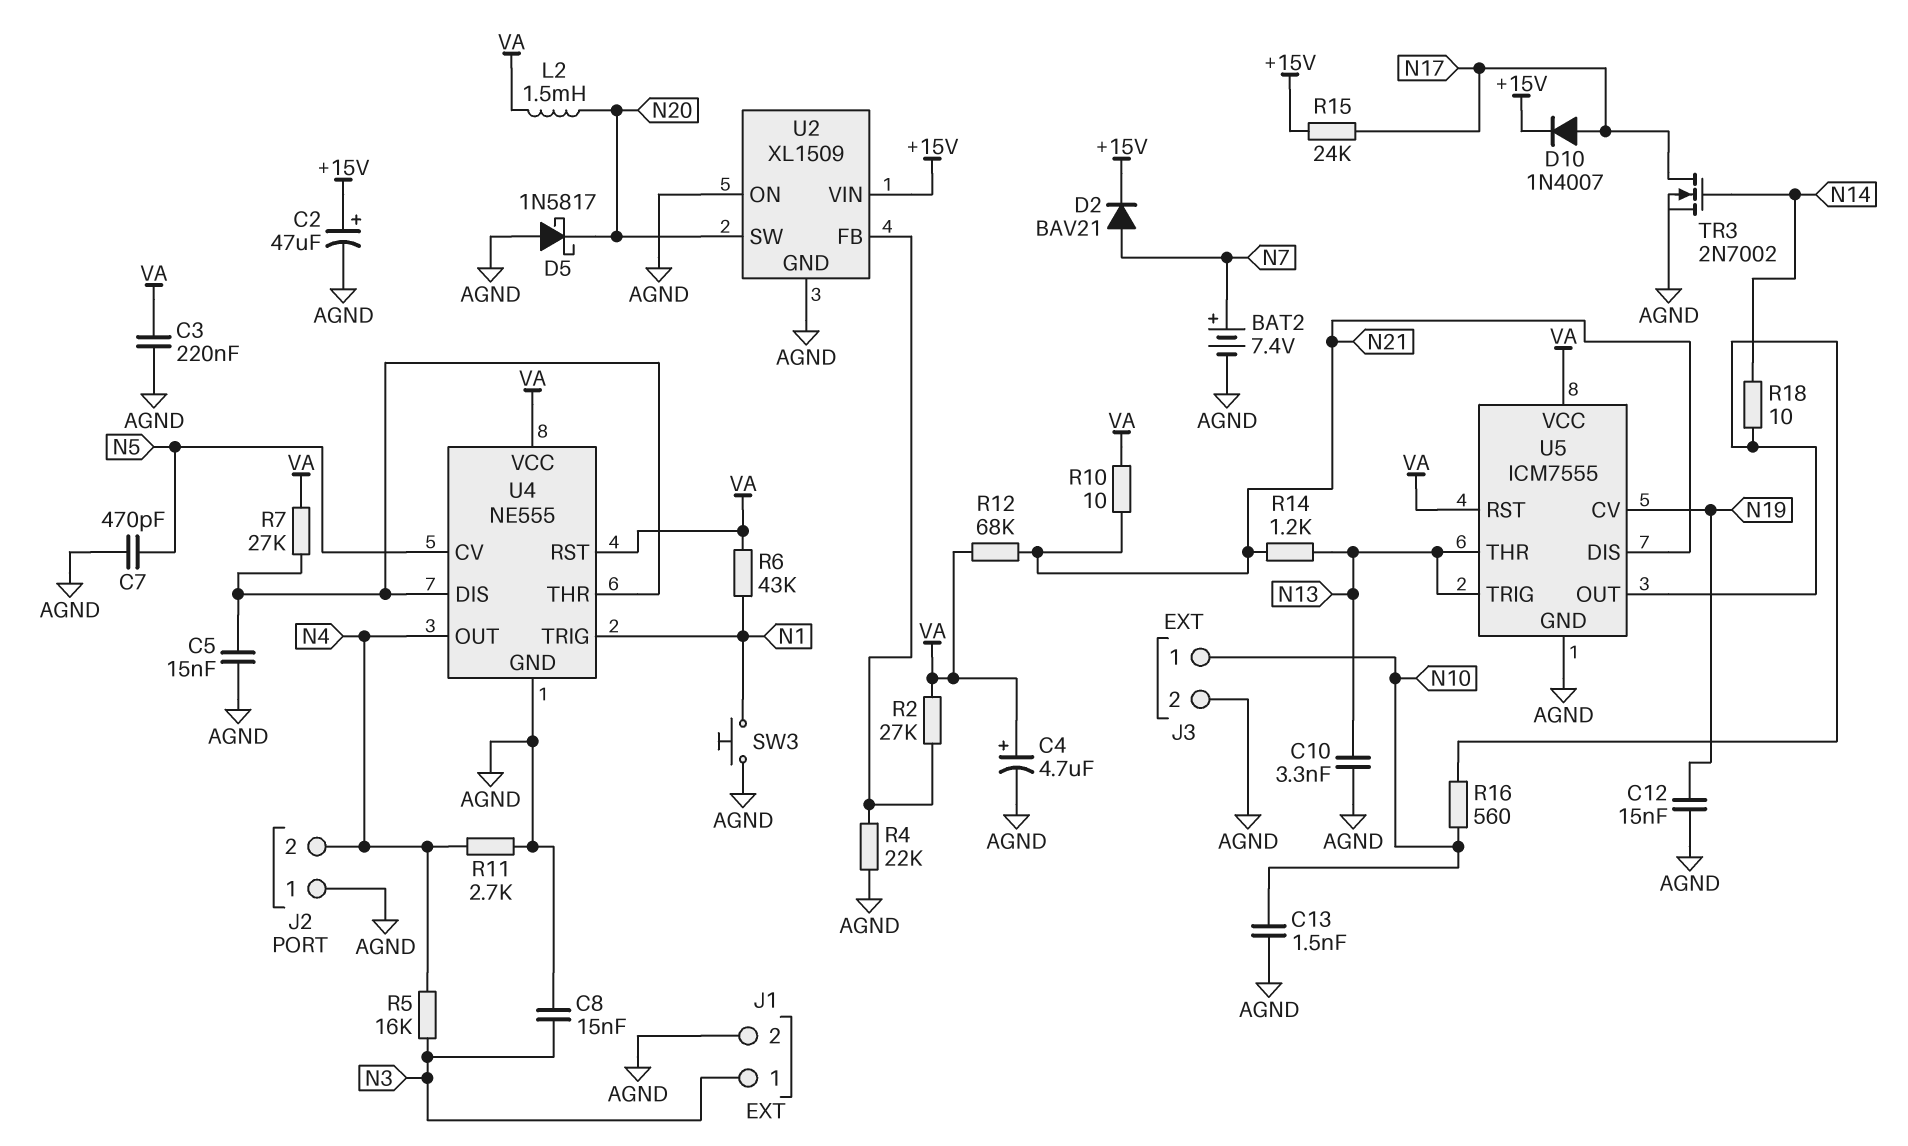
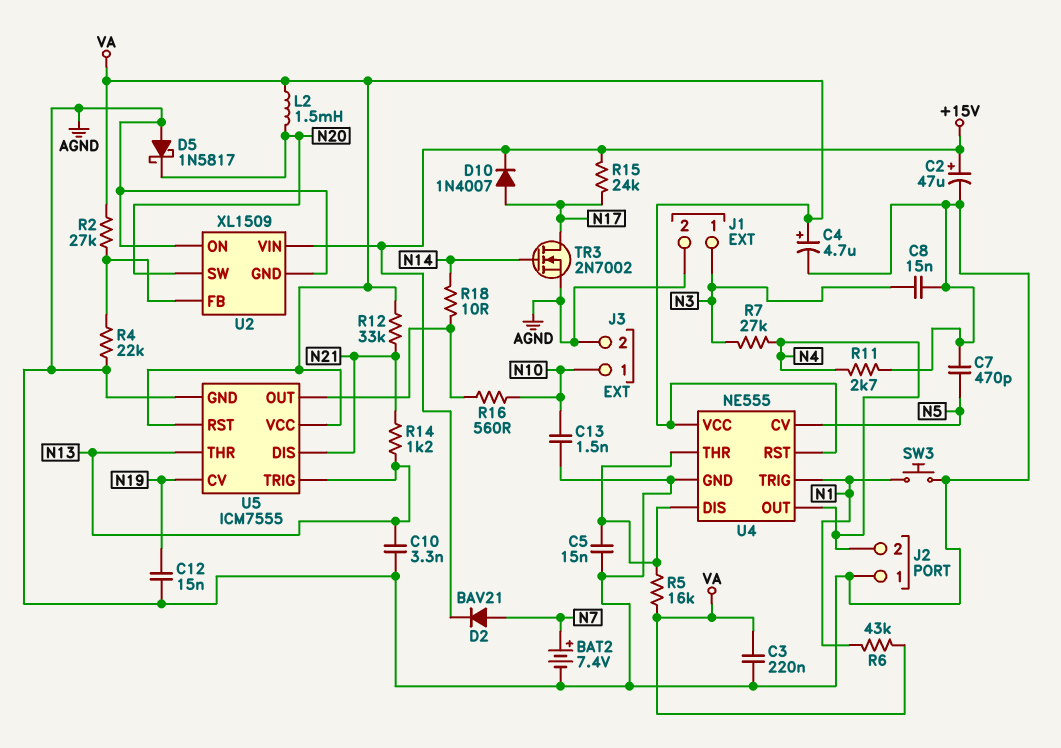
R5: 16k (N3, N4) -> 16k (U4/DIS, VA)
R7: 27k (U4/DIS, VA) -> 27k (N3, N4)
R10: 10 (N21, VA) -> none
R12: 68k (N21, VA) -> 33k (N21, VA)

